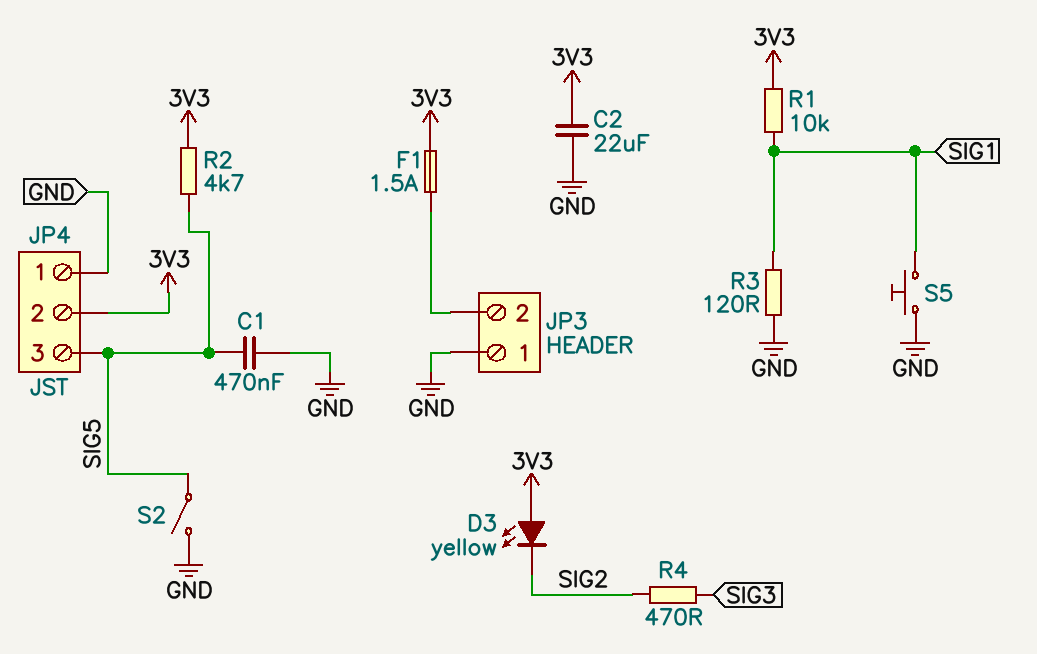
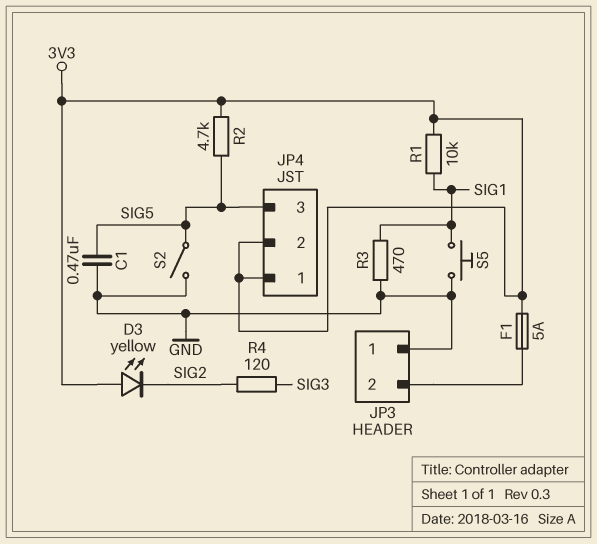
C2: 22uF (3V3, GND) -> none
F1: 1.5A (3V3, JP3/2) -> 5A (3V3, JP3/2)
JP4 pin 1: GND -> 3V3
R3: 120 (GND, SIG1) -> 470 (GND, SIG1)
R4: 470 (SIG2, SIG3) -> 120 (SIG2, SIG3)

